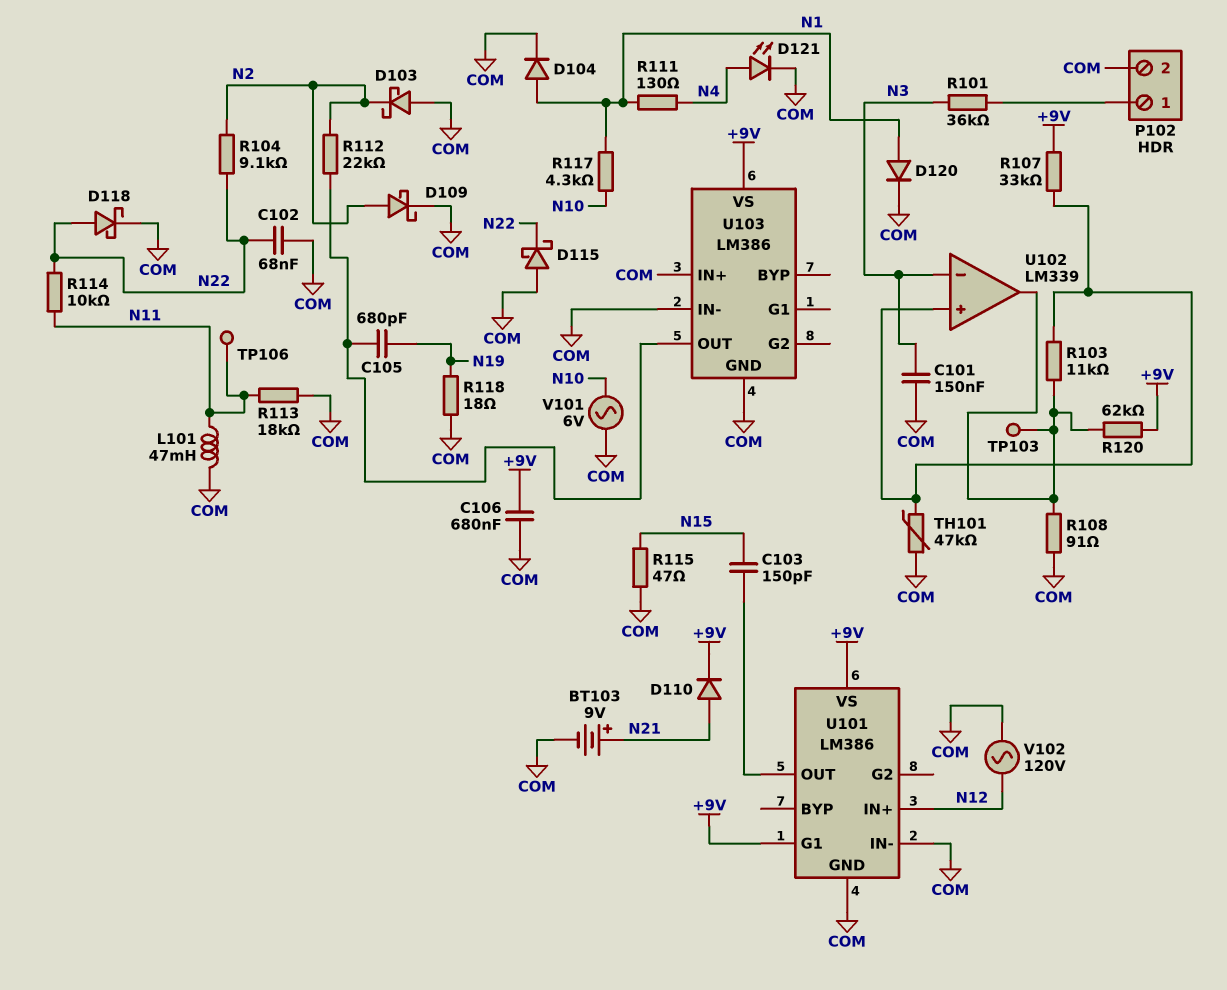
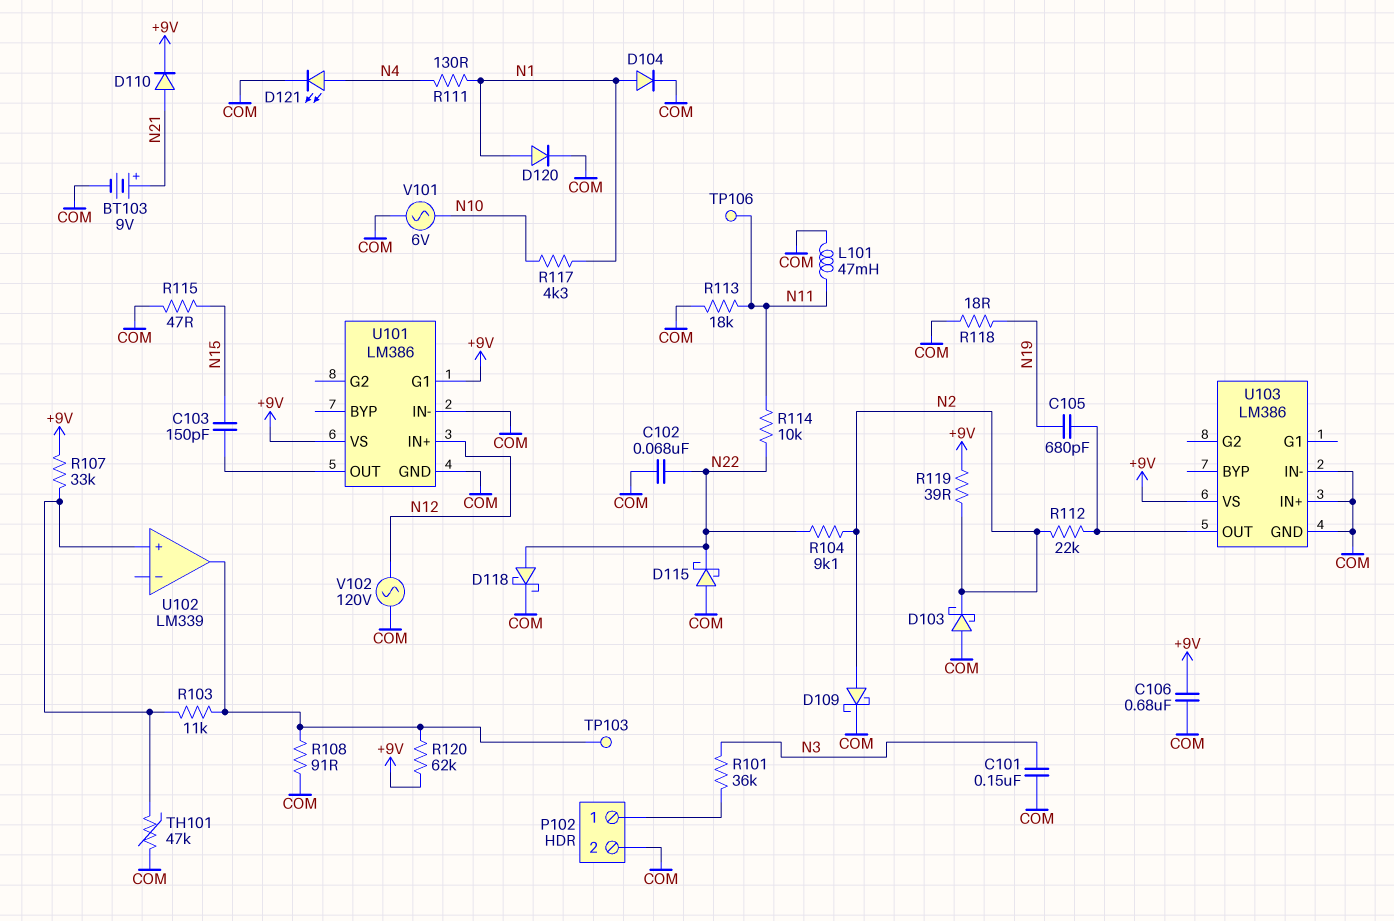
R119: none -> 39 (+9V, N2)
U102 pin in-: N3 -> none

